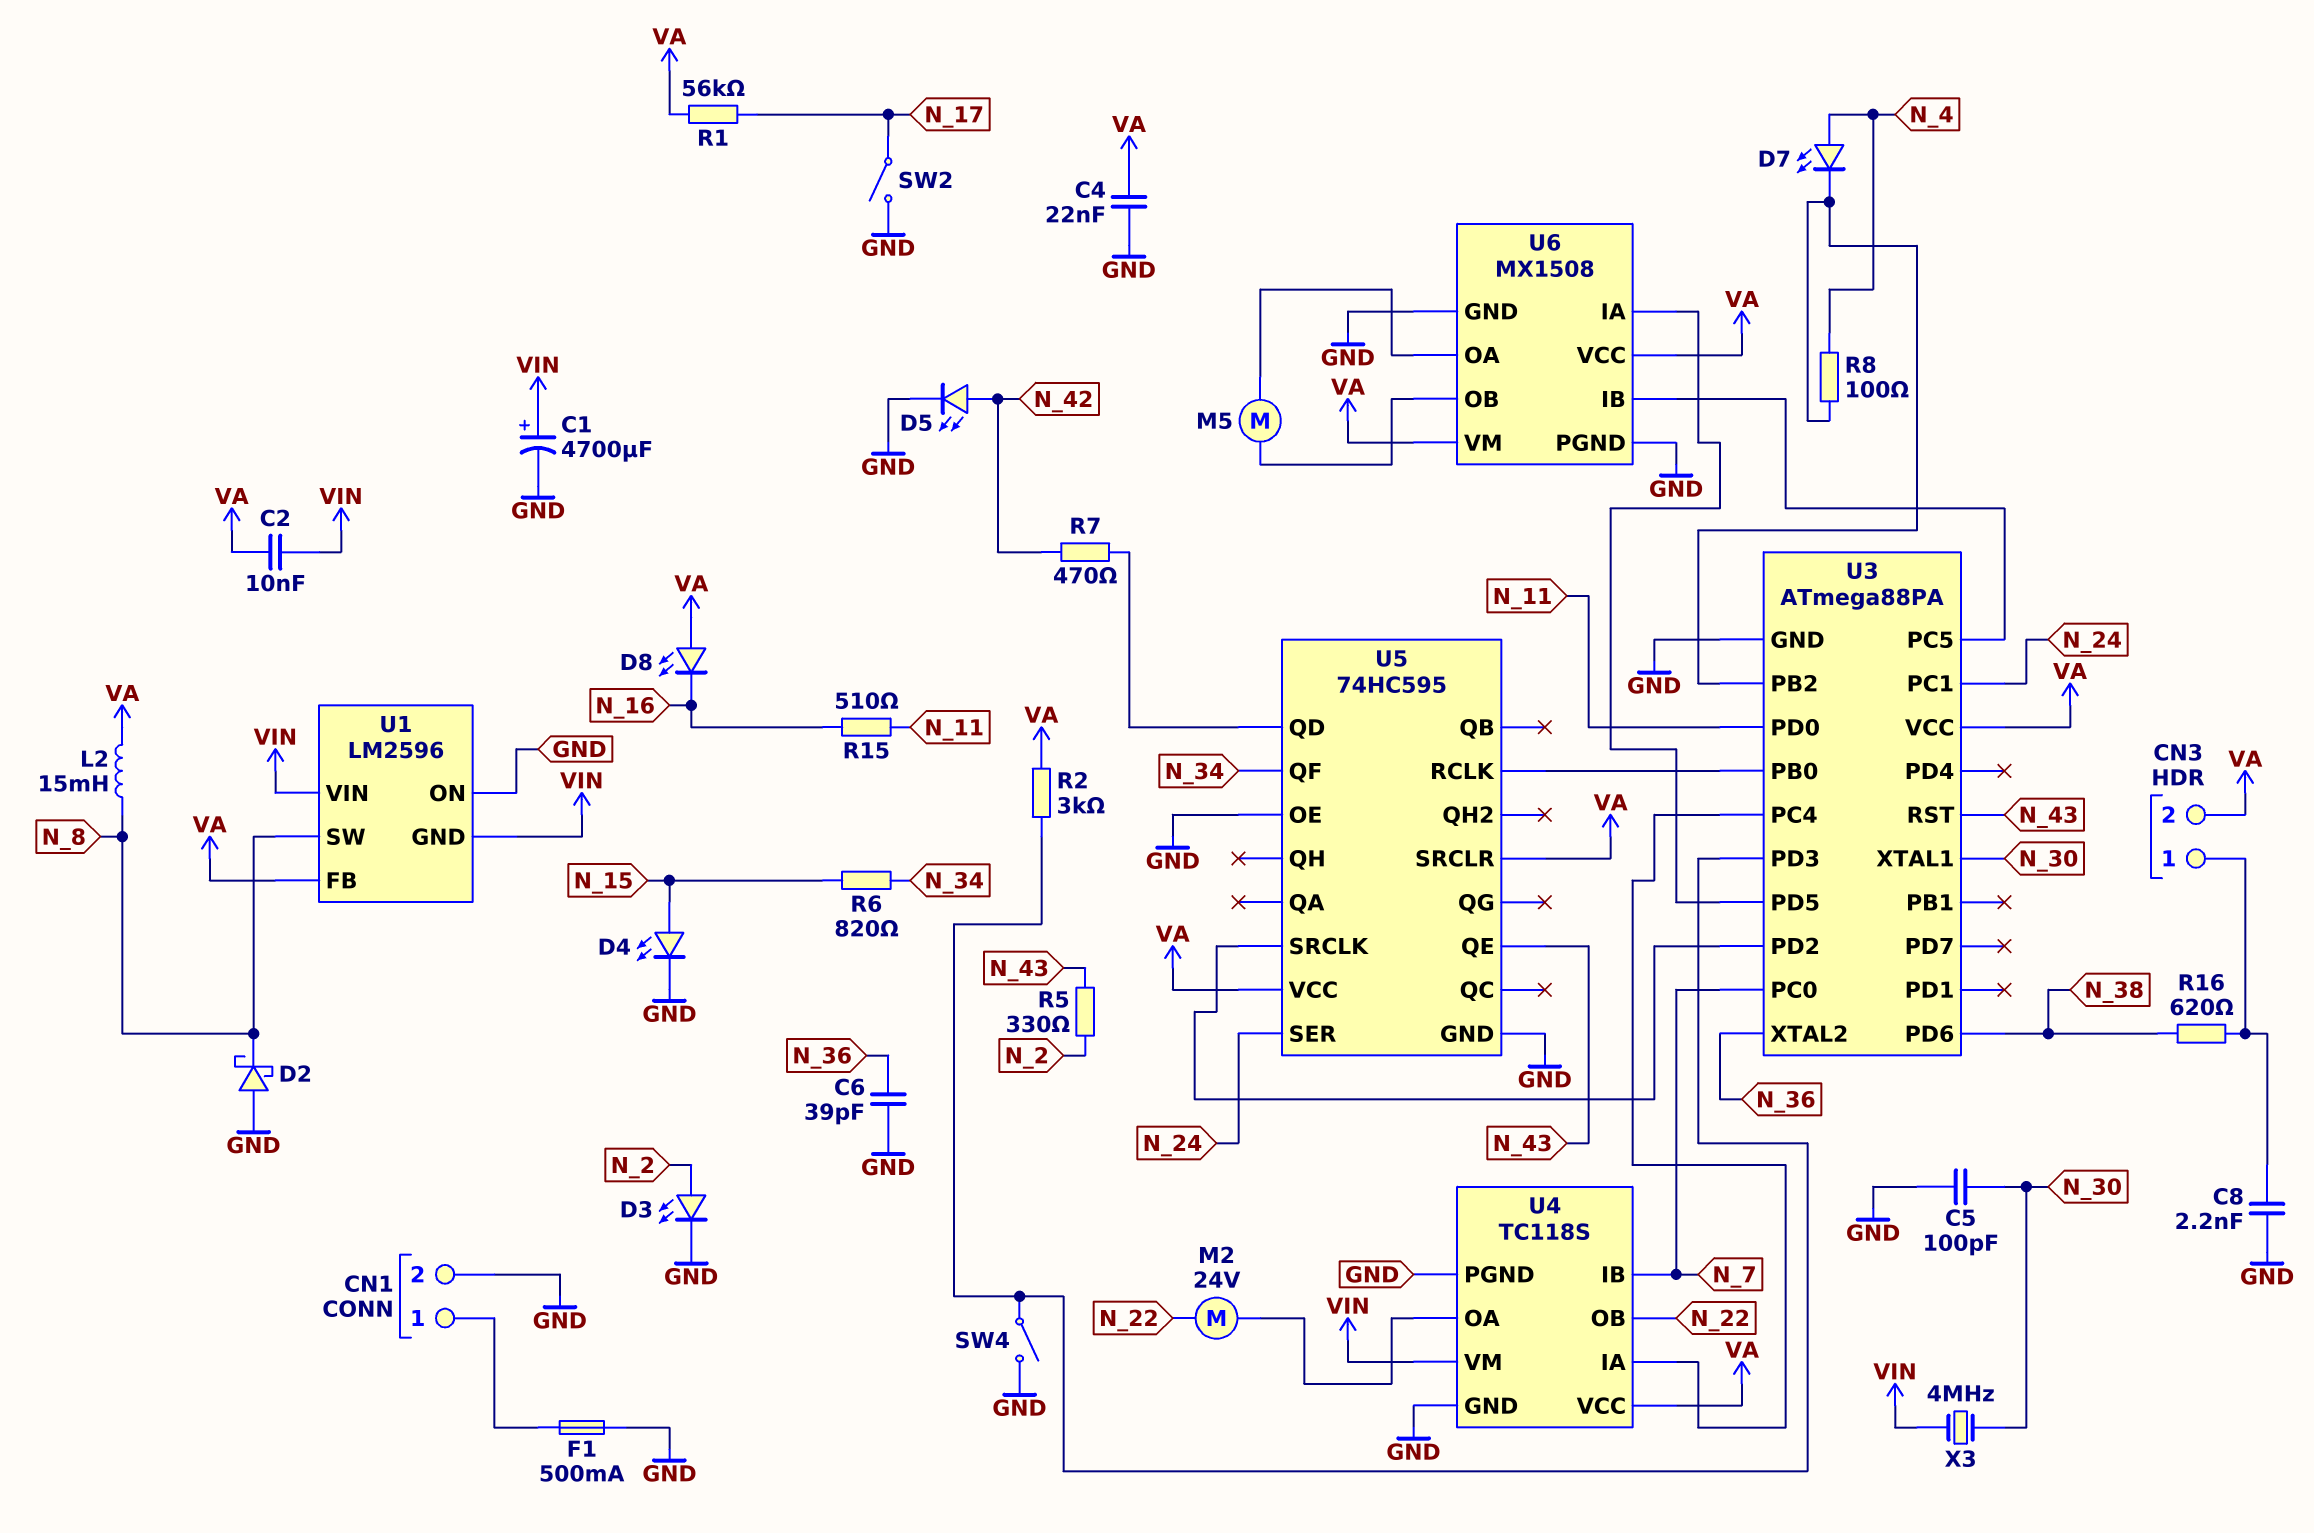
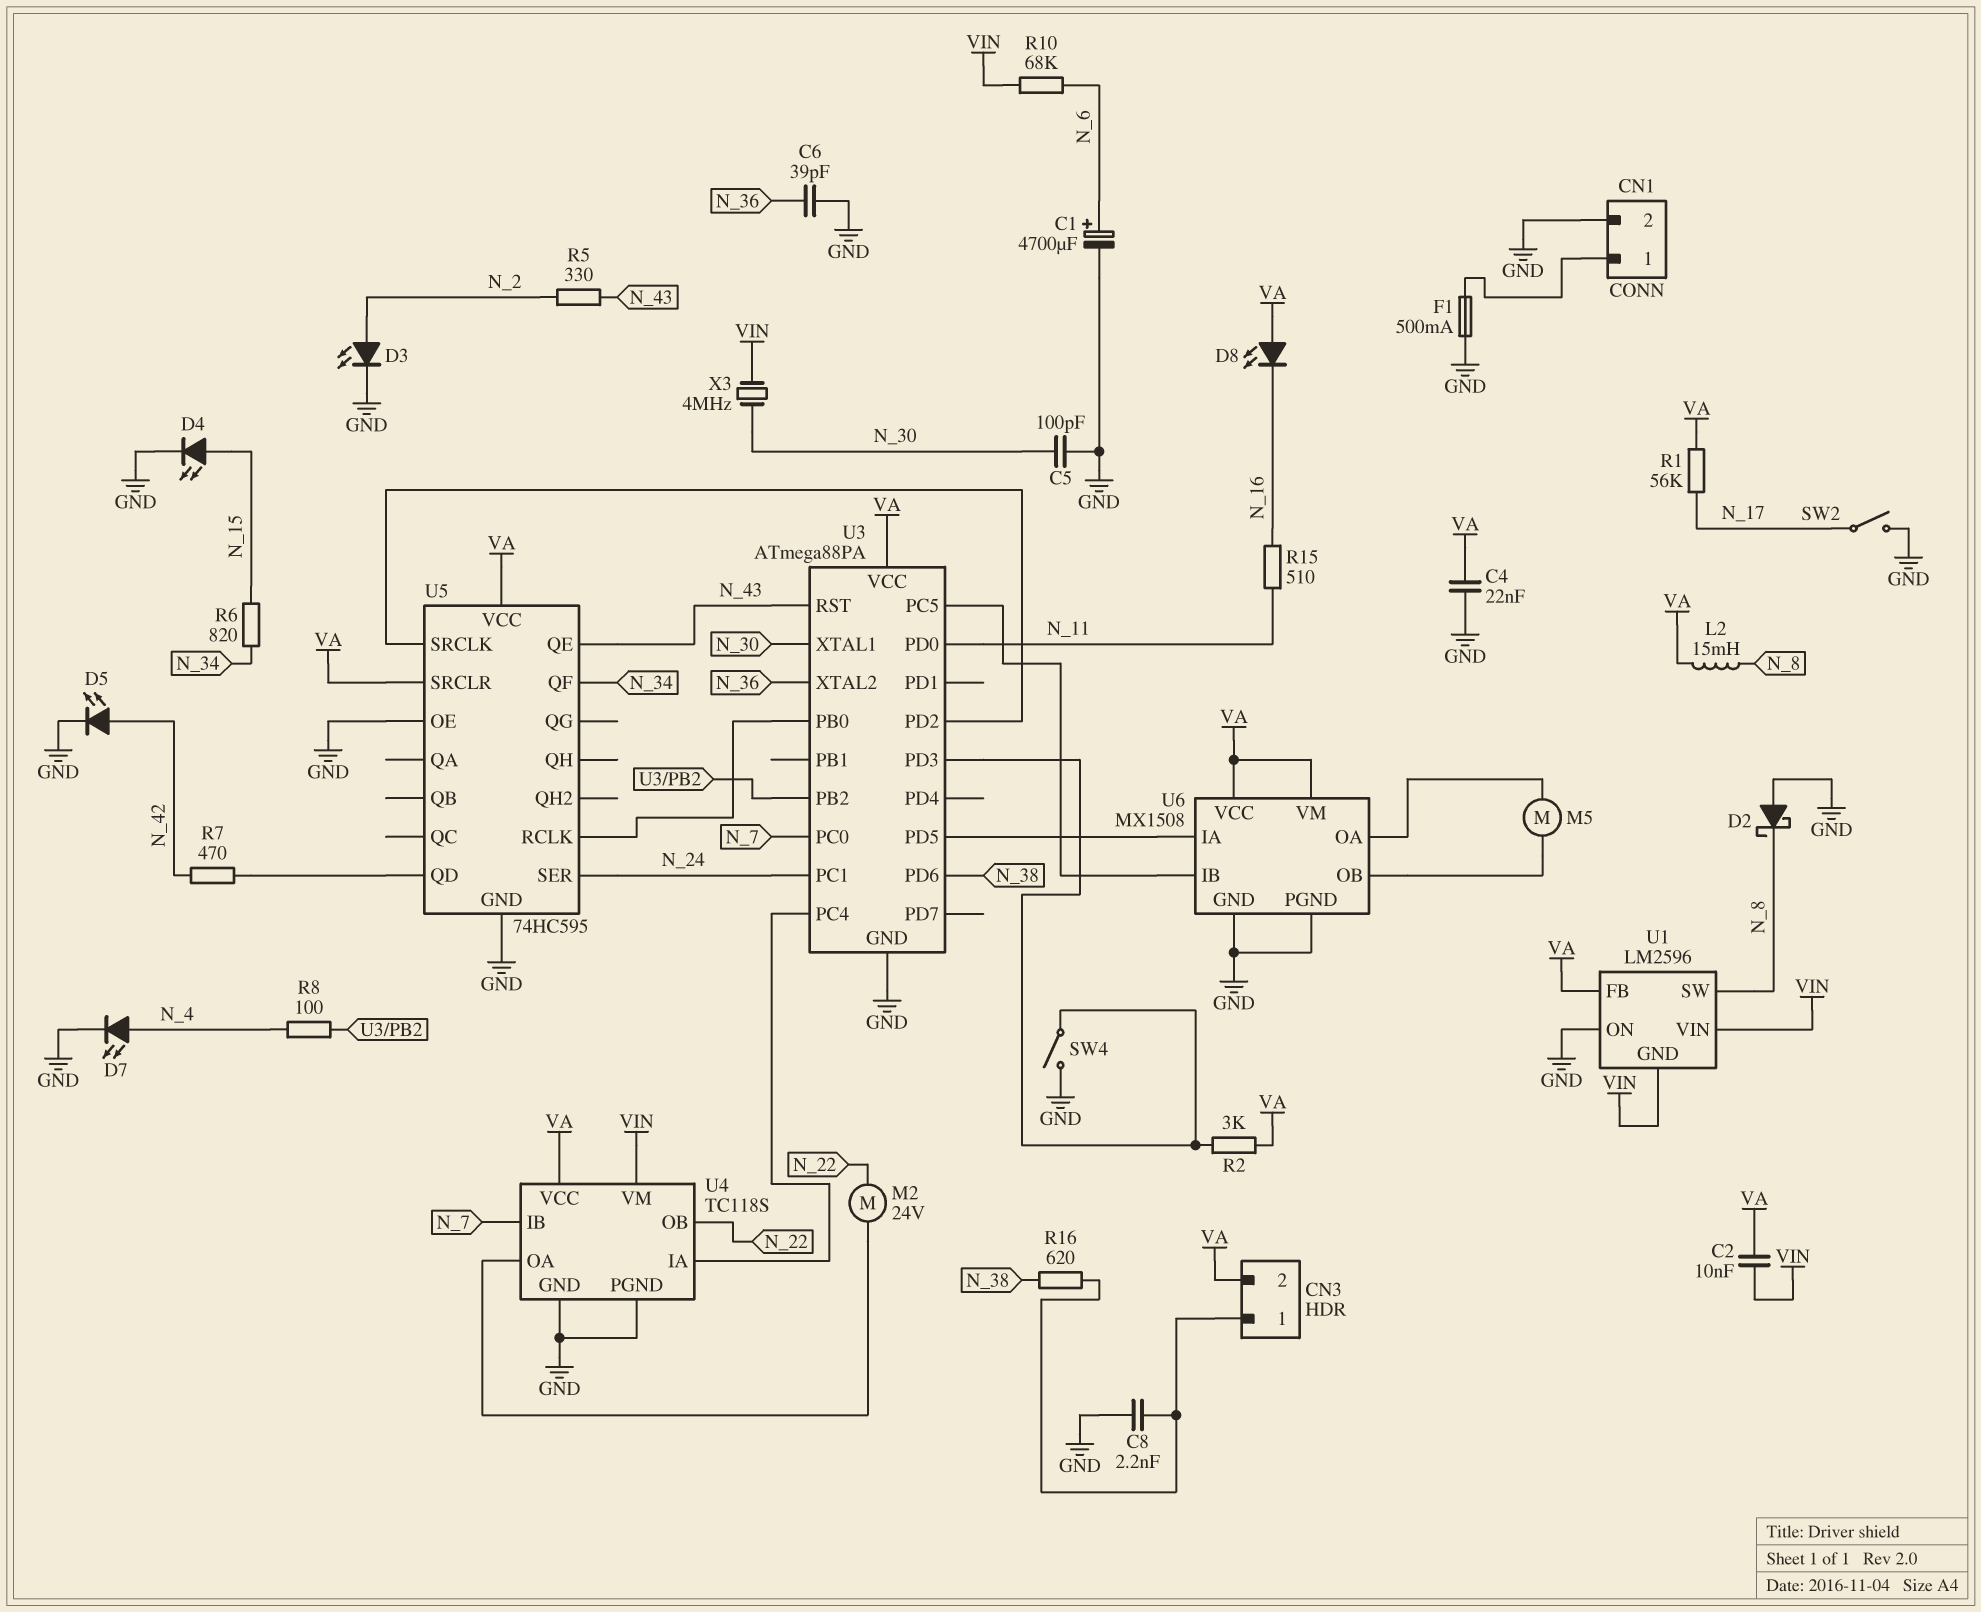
C1: 4700uF (plus VIN, minus GND) -> 4700uF (plus N_6, minus GND)
D7: LED (A N_4, K U3/PB2) -> LED (A N_4, K GND)
R10: none -> 68k (N_6, VIN)

